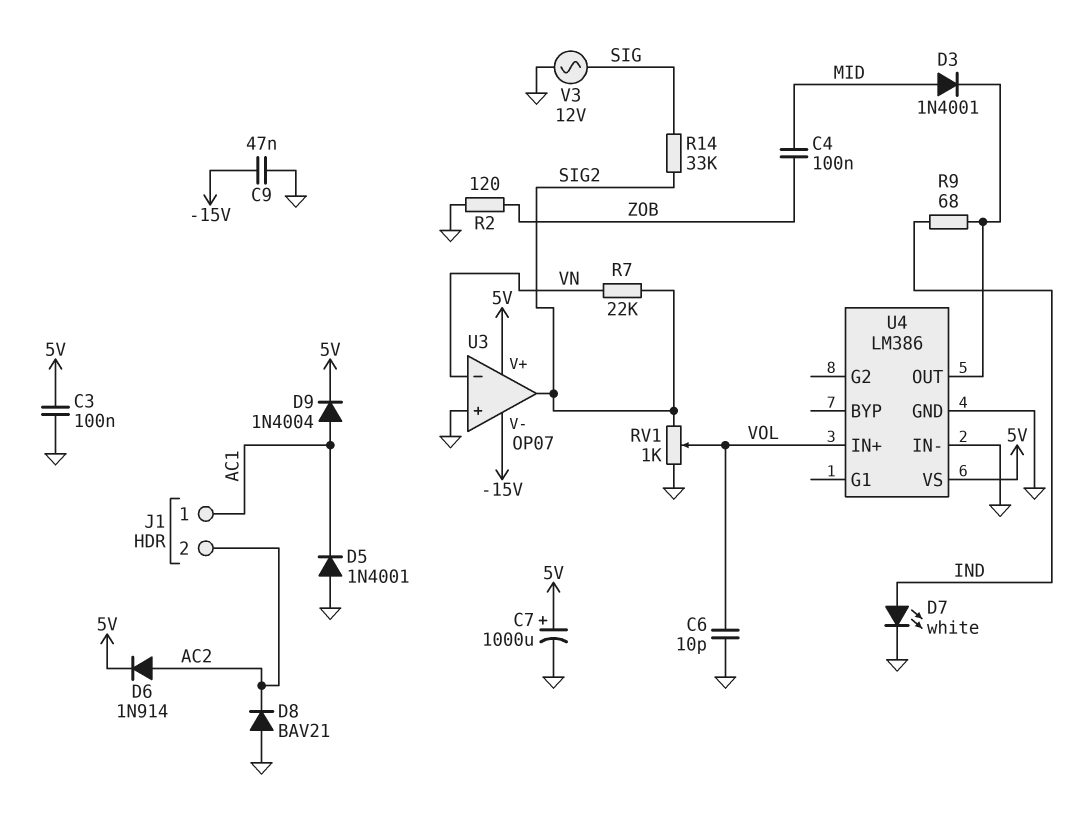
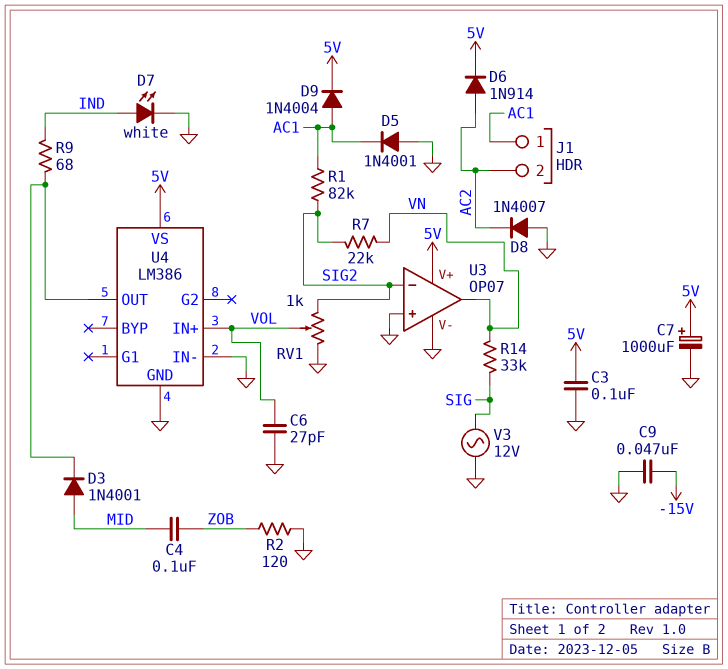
C6: 10pF (GND, VOL) -> 27pF (GND, VOL)
D8: diode BAV21 (A GND, K AC2) -> diode 1N4007 (A GND, K AC2)
R1: none -> 82k (AC1, SIG2)
R14: 33k (SIG, SIG2) -> 33k (SIG, VN)
U3 pin V-: -15V -> GND
U3 pin in-: VN -> SIG2
U3 pin out: SIG2 -> VN

